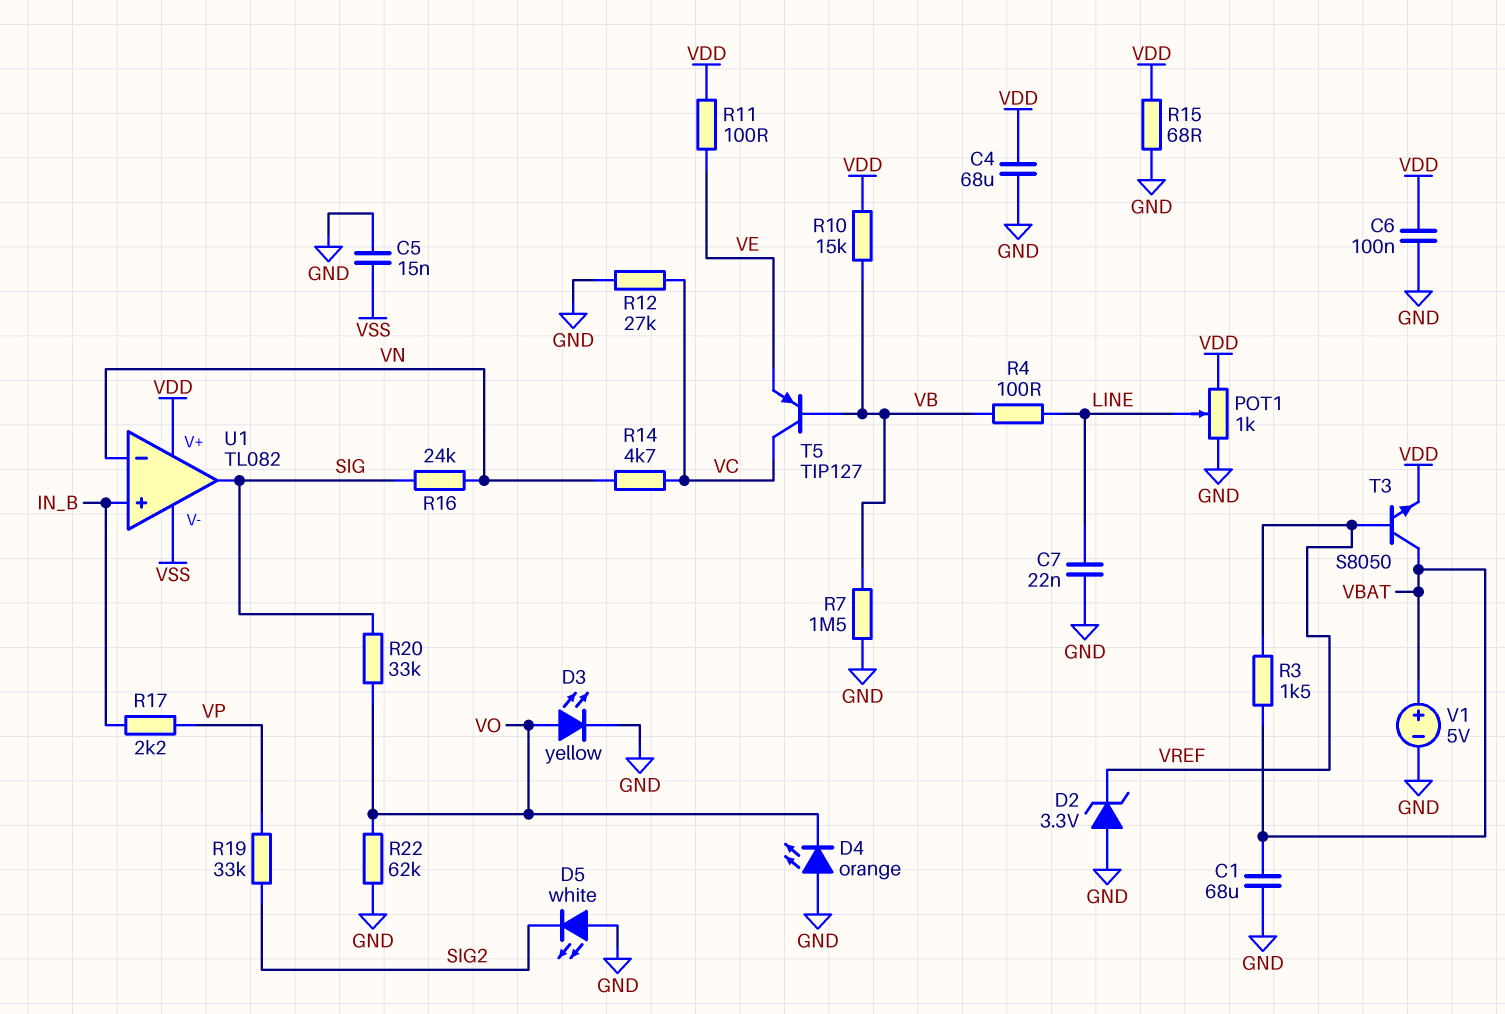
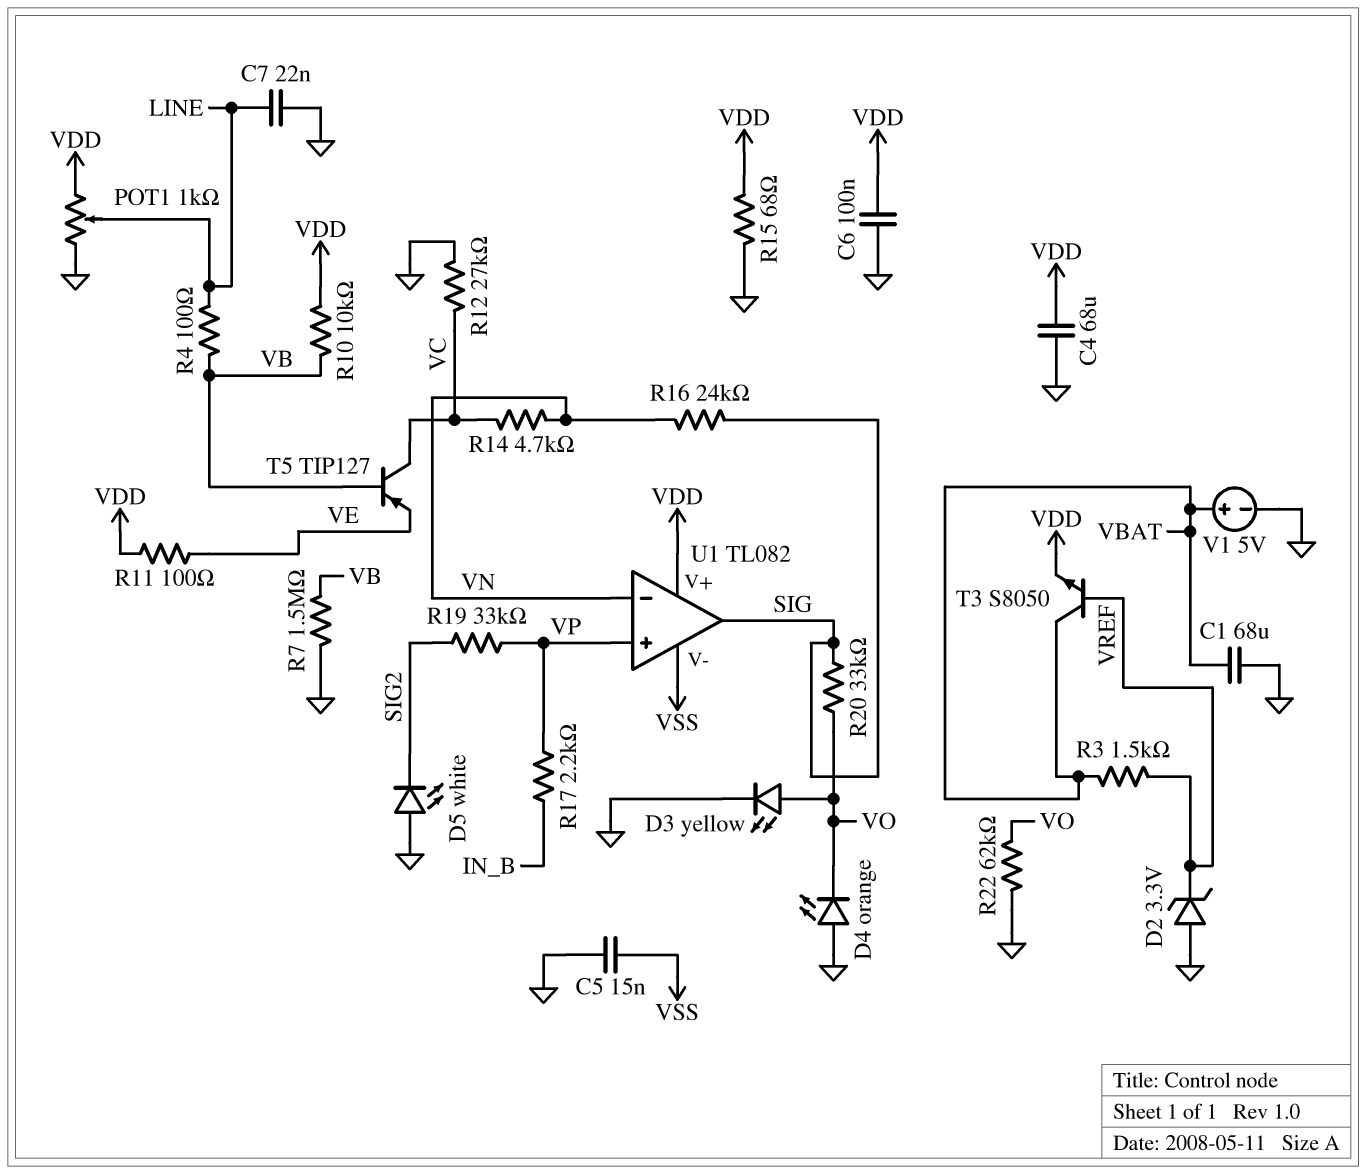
R10: 15k (VB, VDD) -> 10k (VB, VDD)
U1 pin in+: IN_B -> VP

